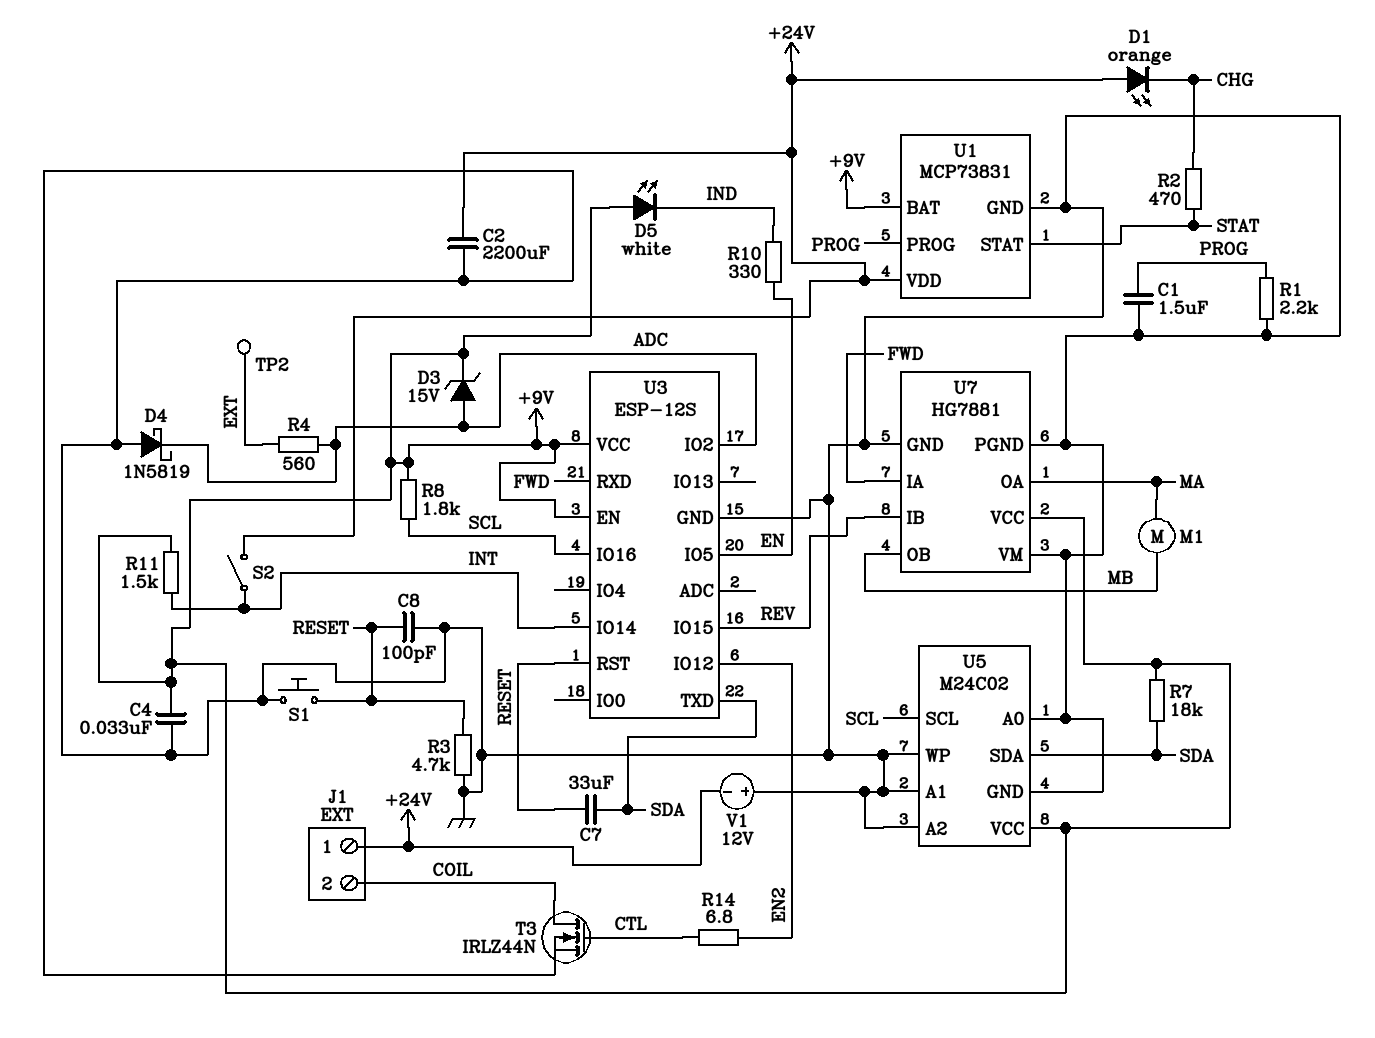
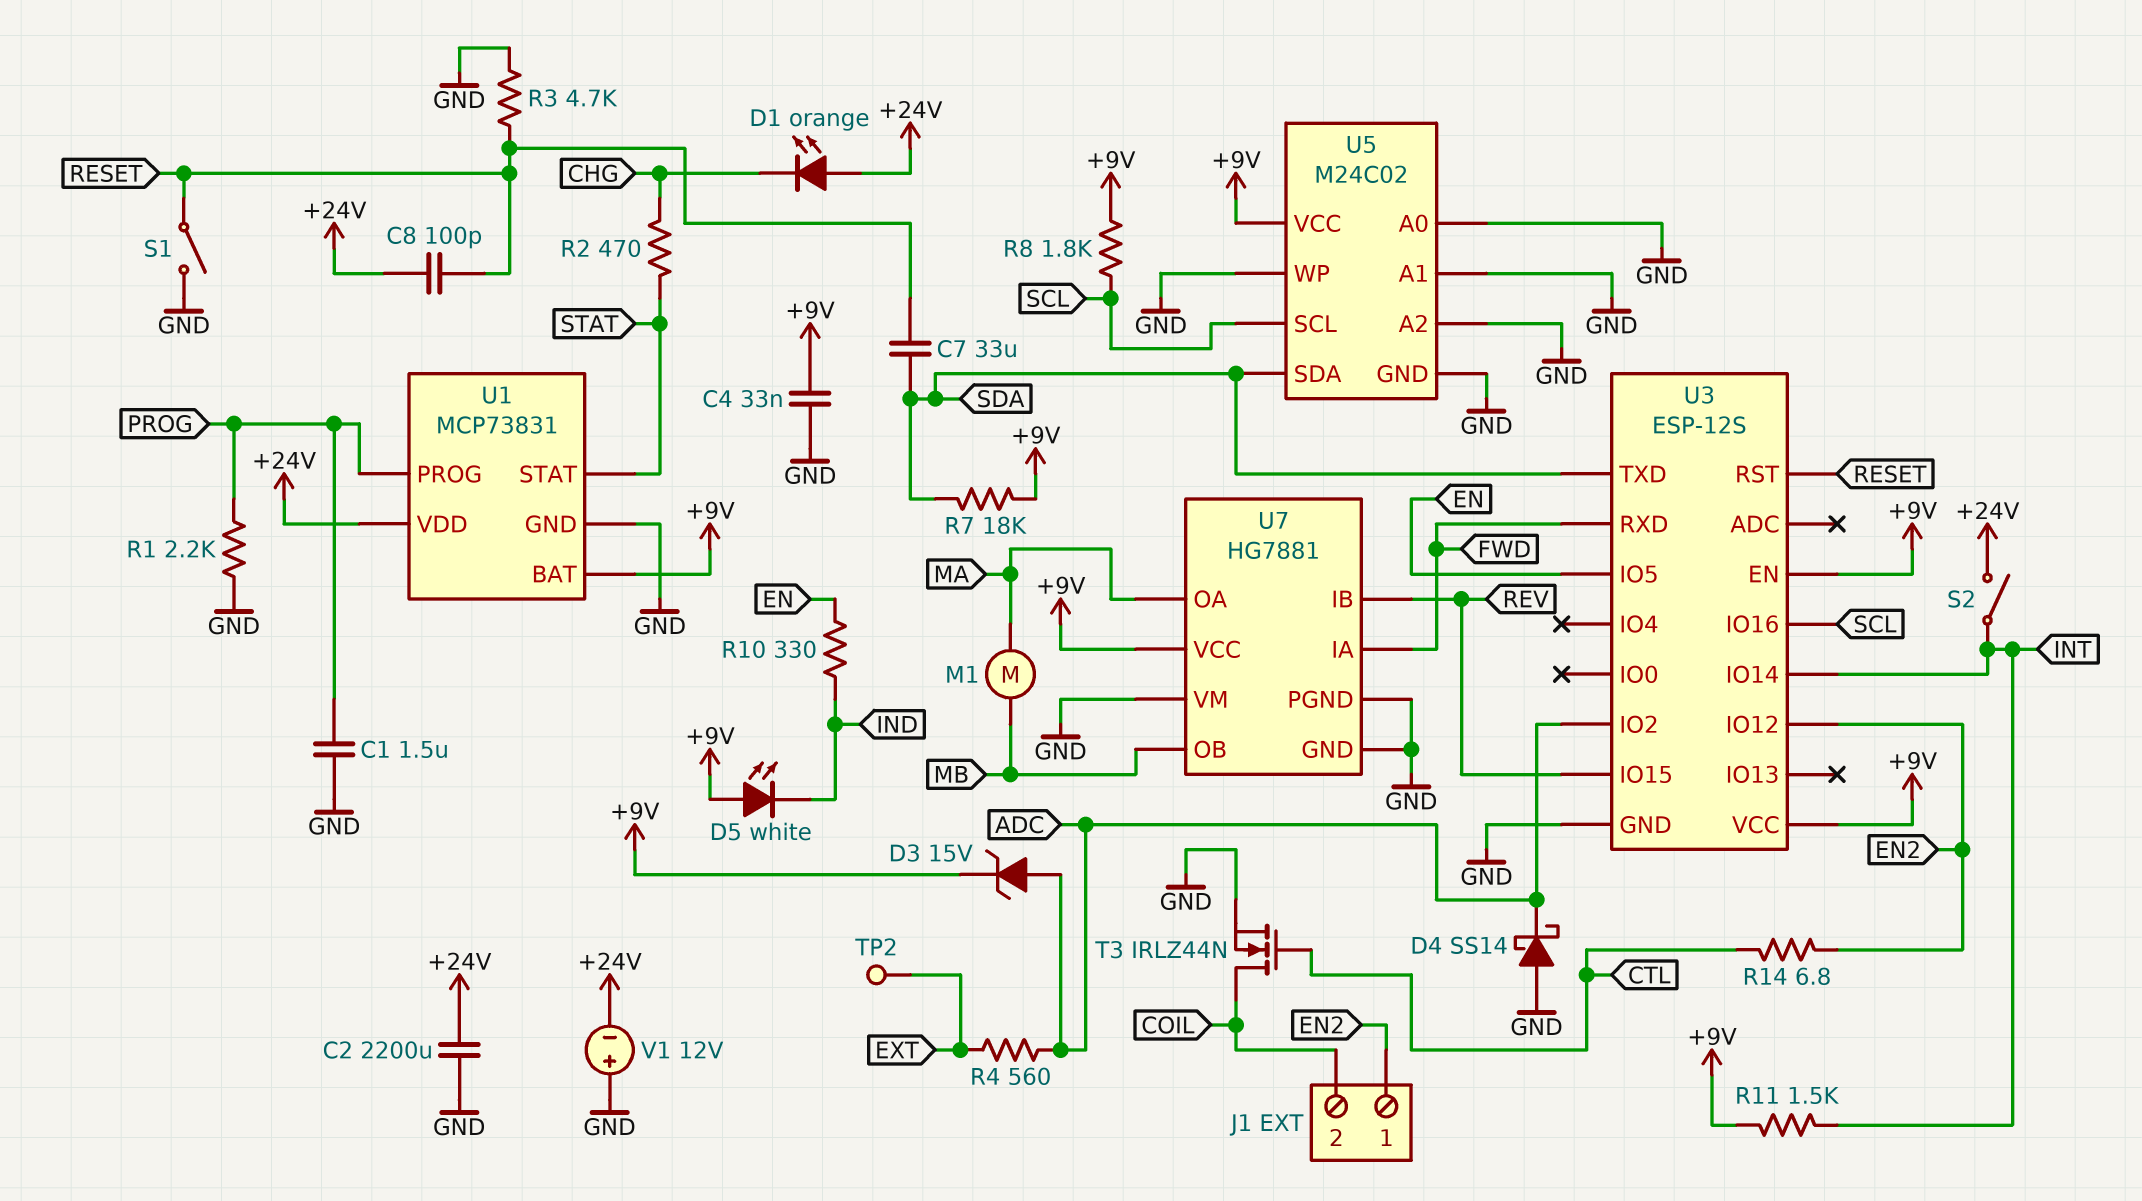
C8: 100pF (GND, RESET) -> 100pF (+24V, RESET)
D4: schottky 1N5819 (A GND, K ADC) -> schottky SS14 (A GND, K ADC)
J1 pin 1: +24V -> EN2
S1: button (GND, RESET) -> switch (GND, RESET)

